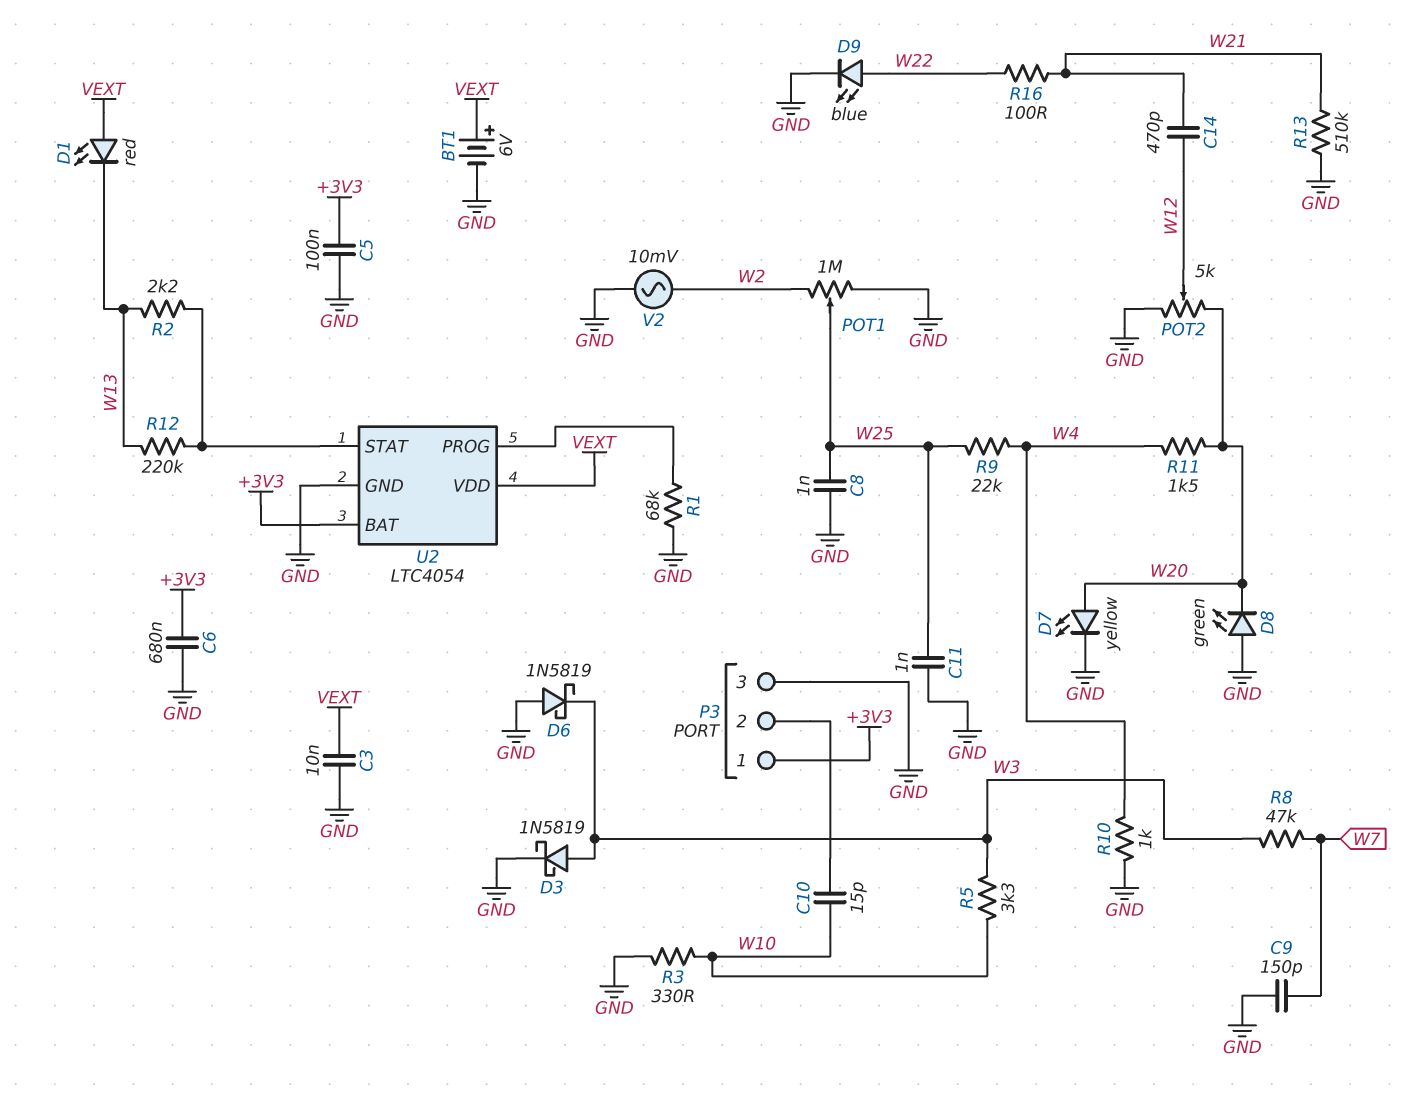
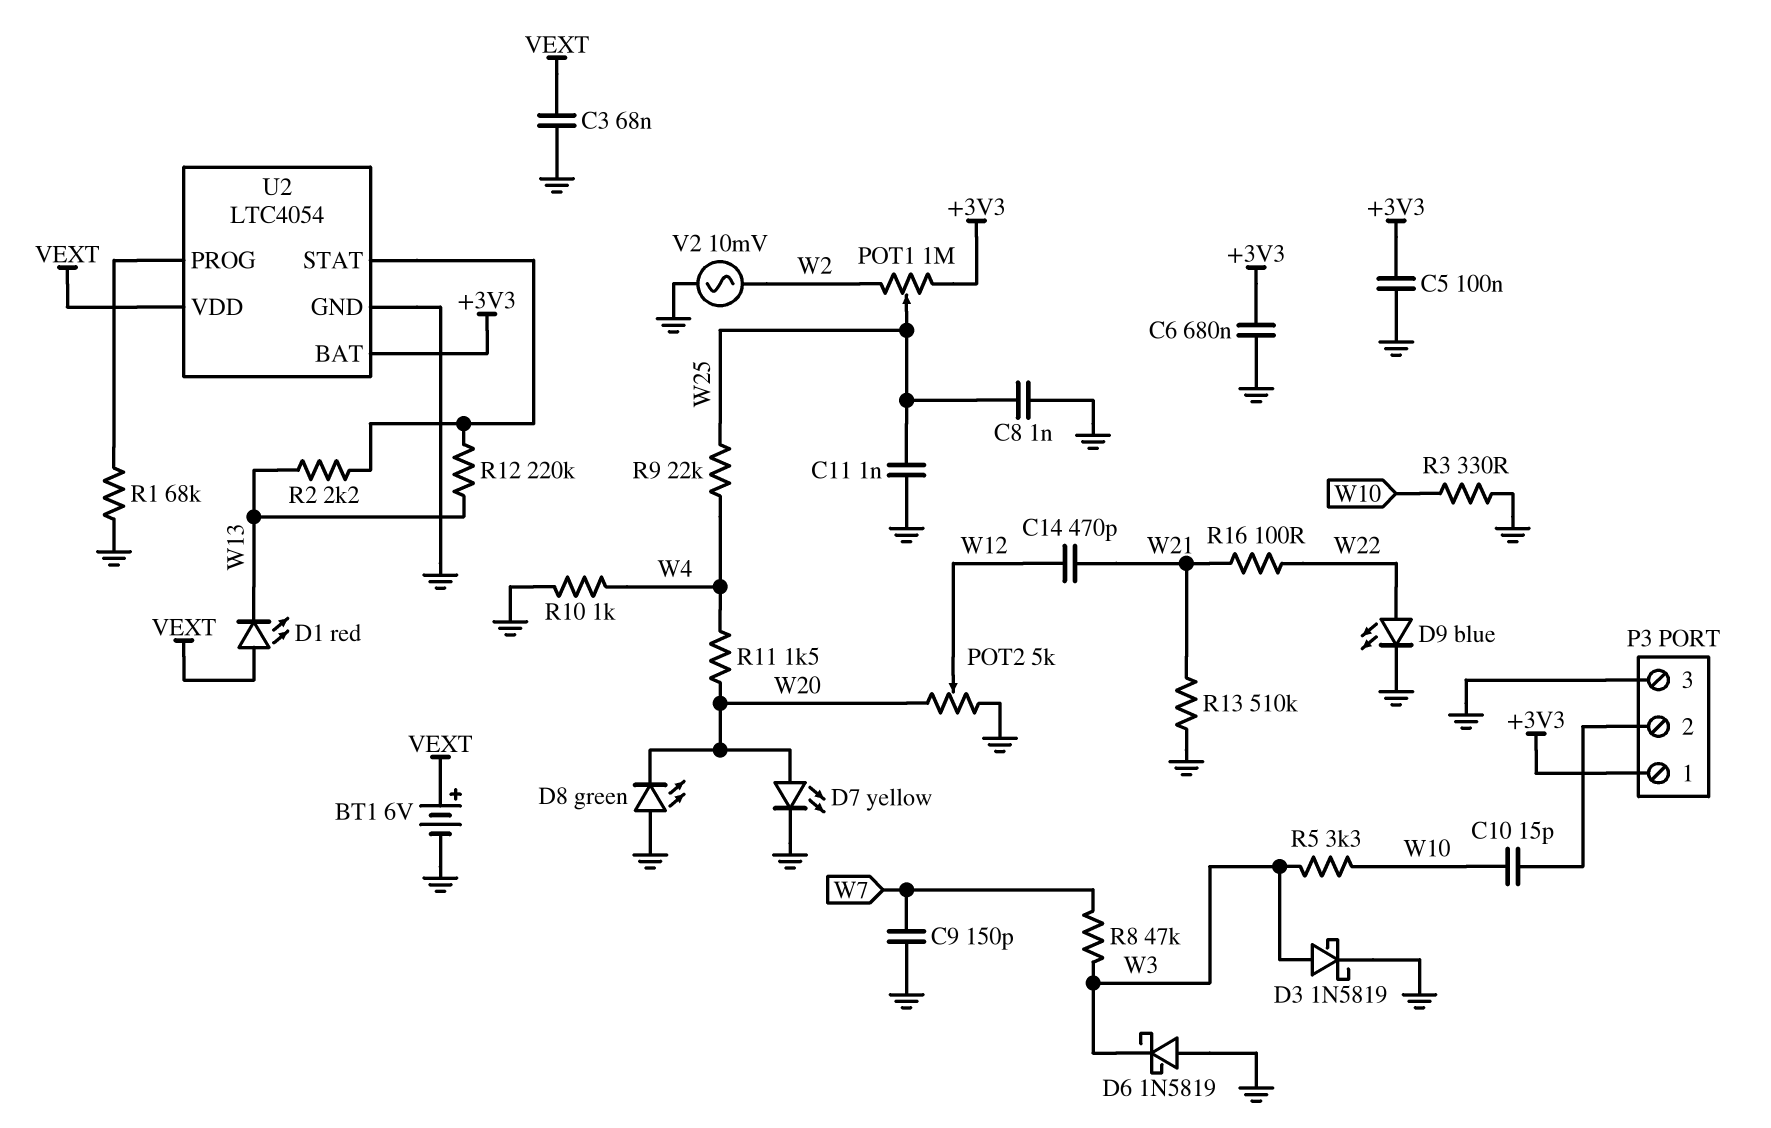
C3: 10nF (GND, VEXT) -> 68nF (GND, VEXT)
POT1: 1M (GND, W2, wiper W25) -> 1M (+3V3, W2, wiper W25)

